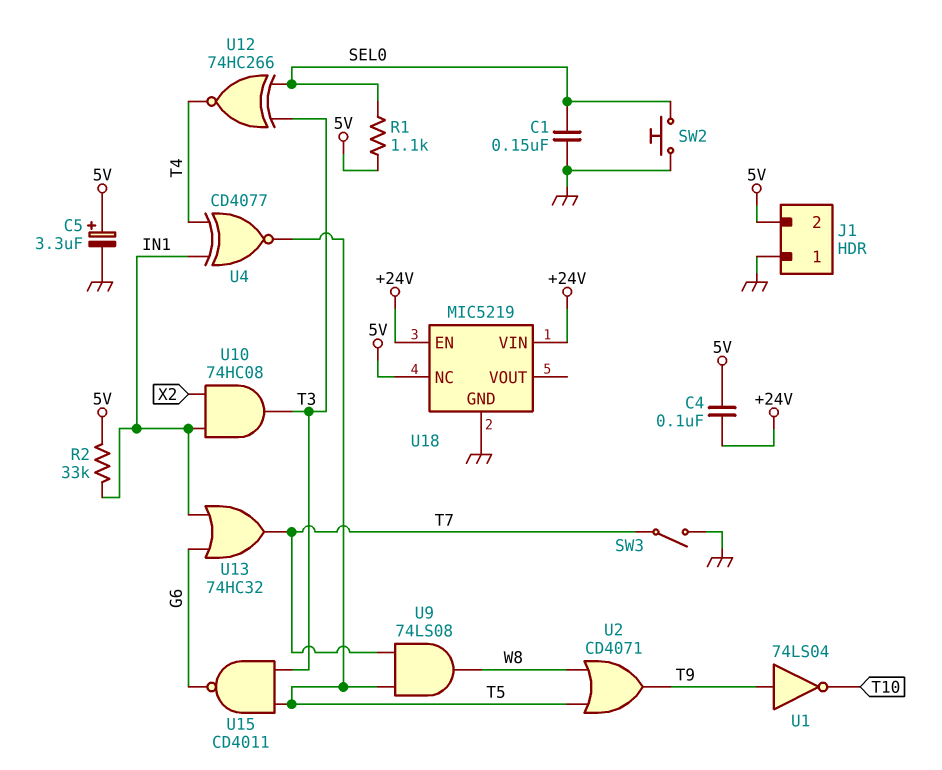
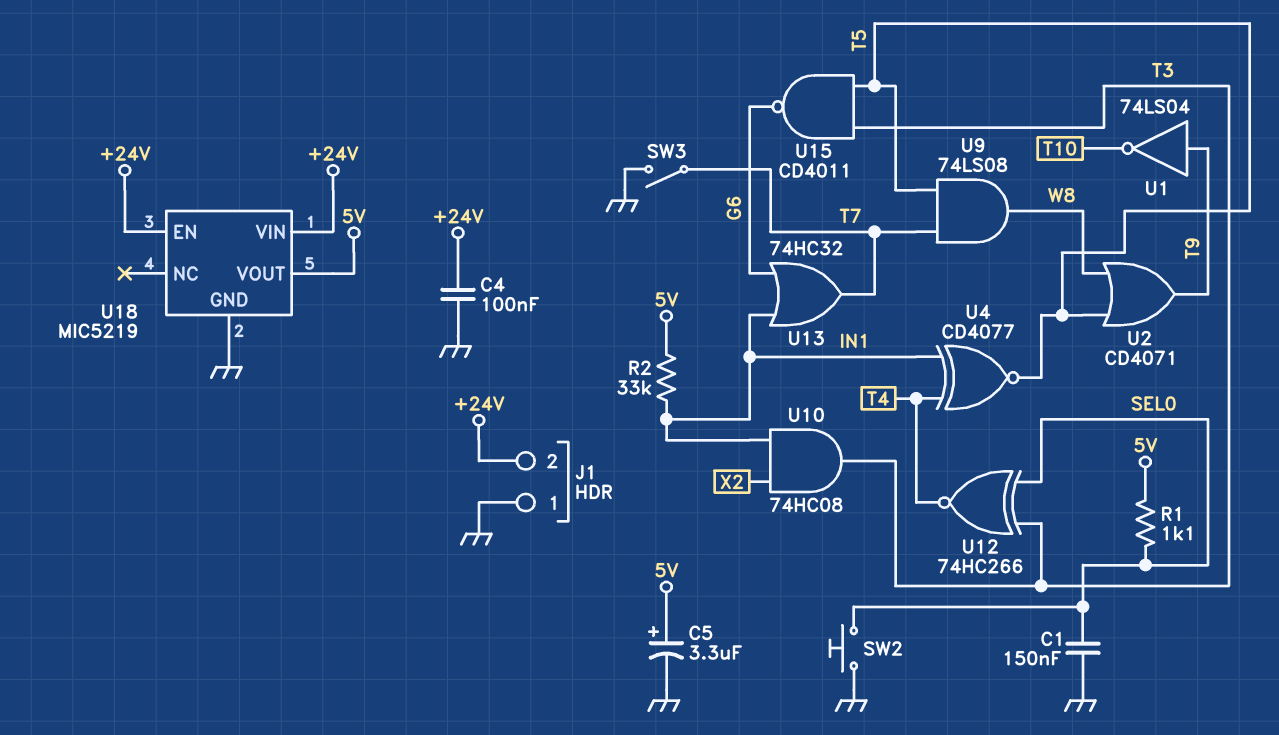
C4: 100nF (+24V, 5V) -> 100nF (+24V, GND)
J1 pin 2: 5V -> +24V
U18 pin NC: 5V -> none
U18 pin VOUT: none -> 5V

